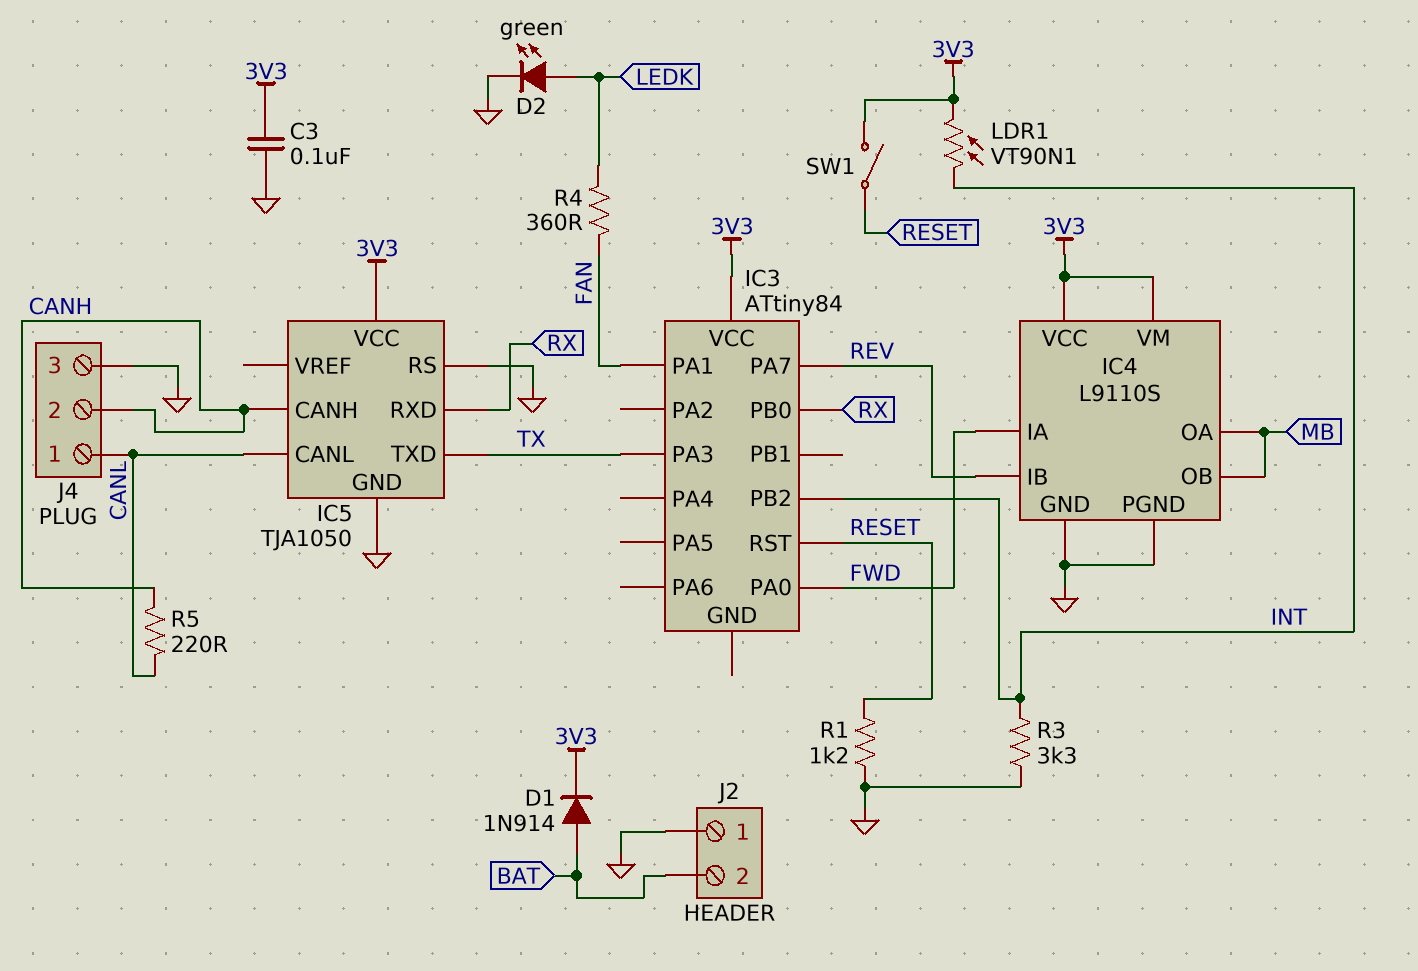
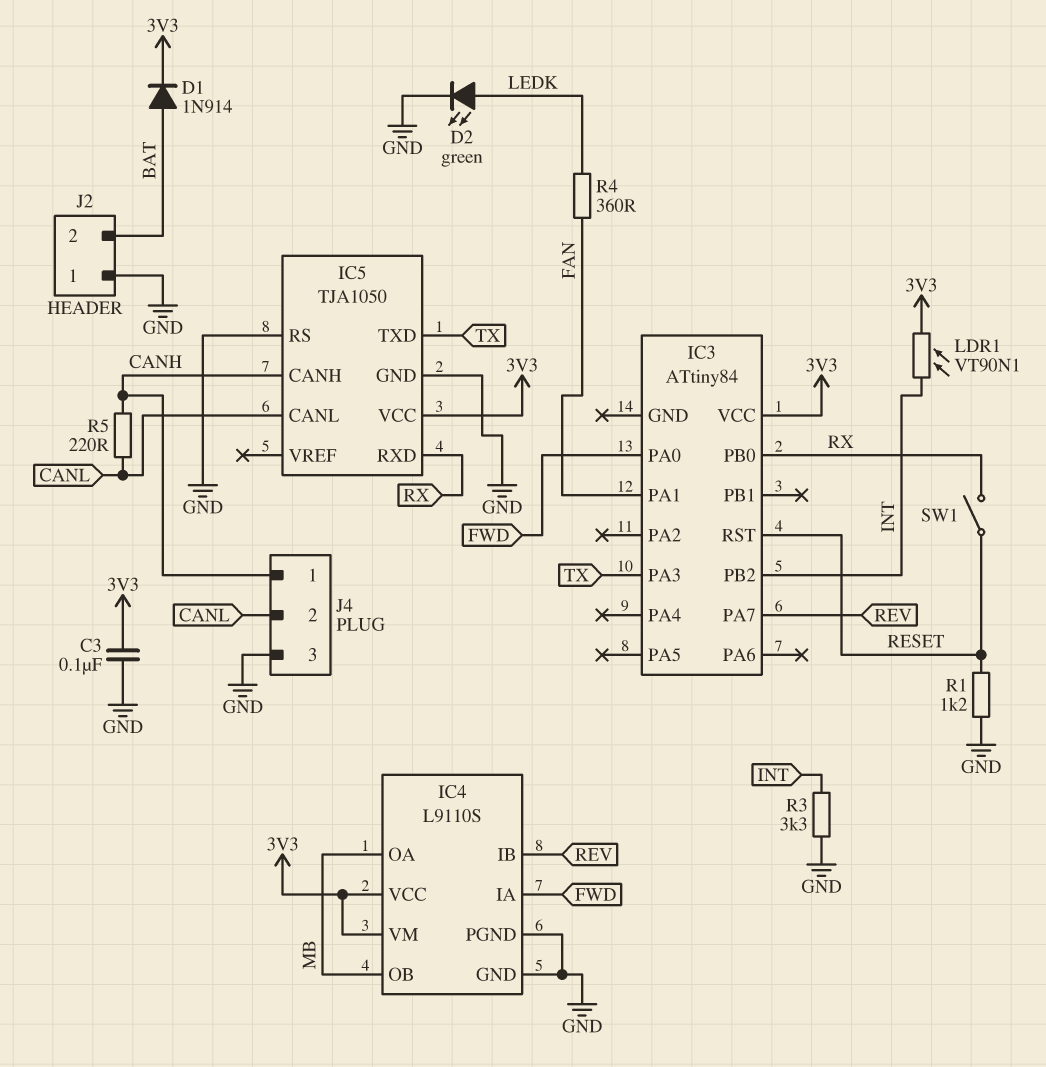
J4 pin 1: CANL -> CANH
J4 pin 2: CANH -> CANL
SW1: switch (3V3, RESET) -> switch (RESET, RX)

